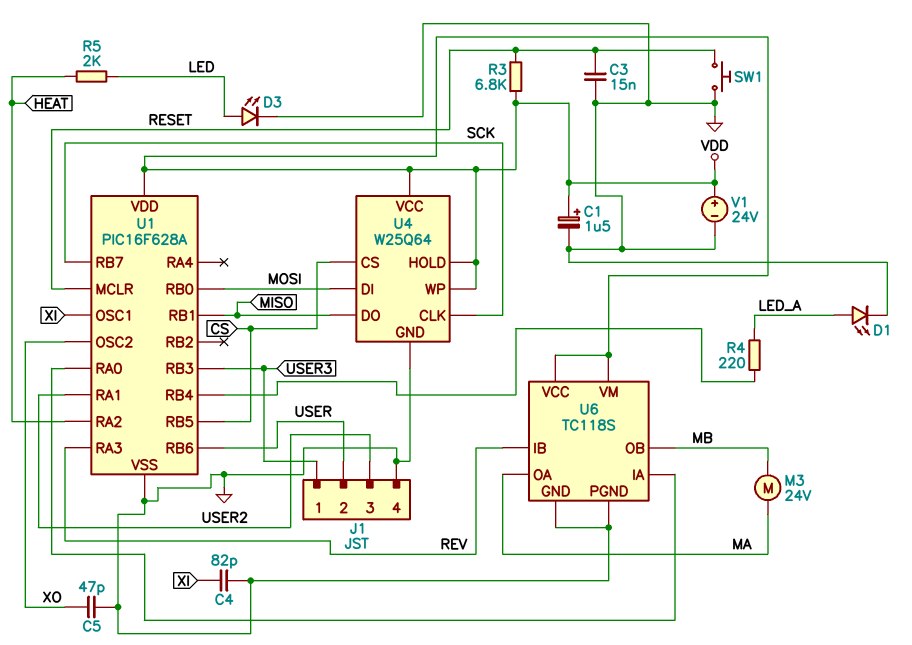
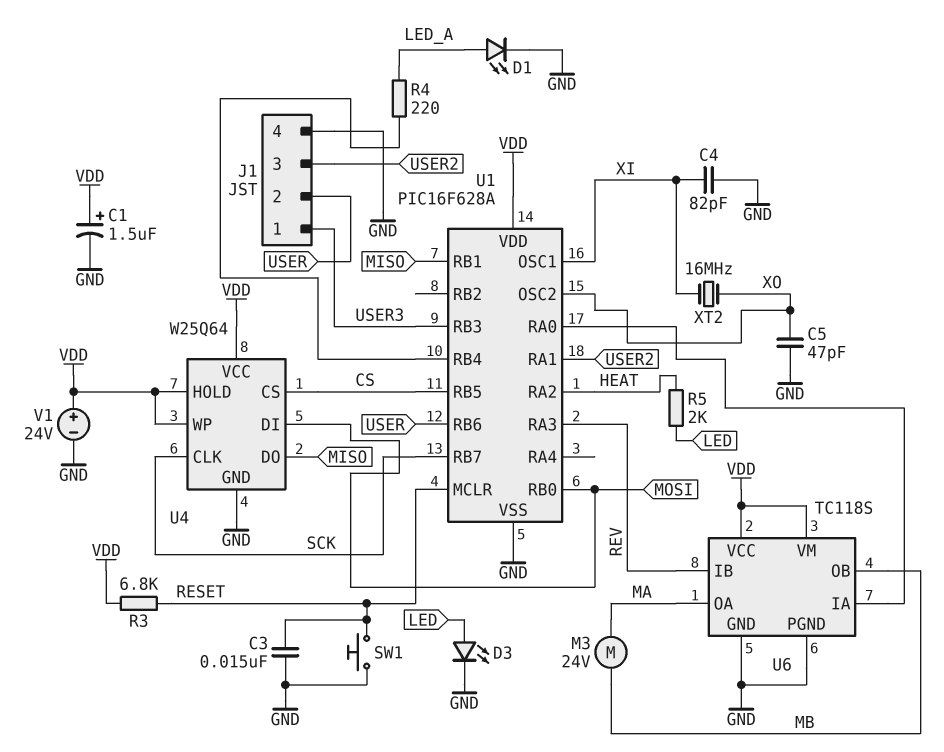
XT2: none -> 16MHz (XI, XO)

